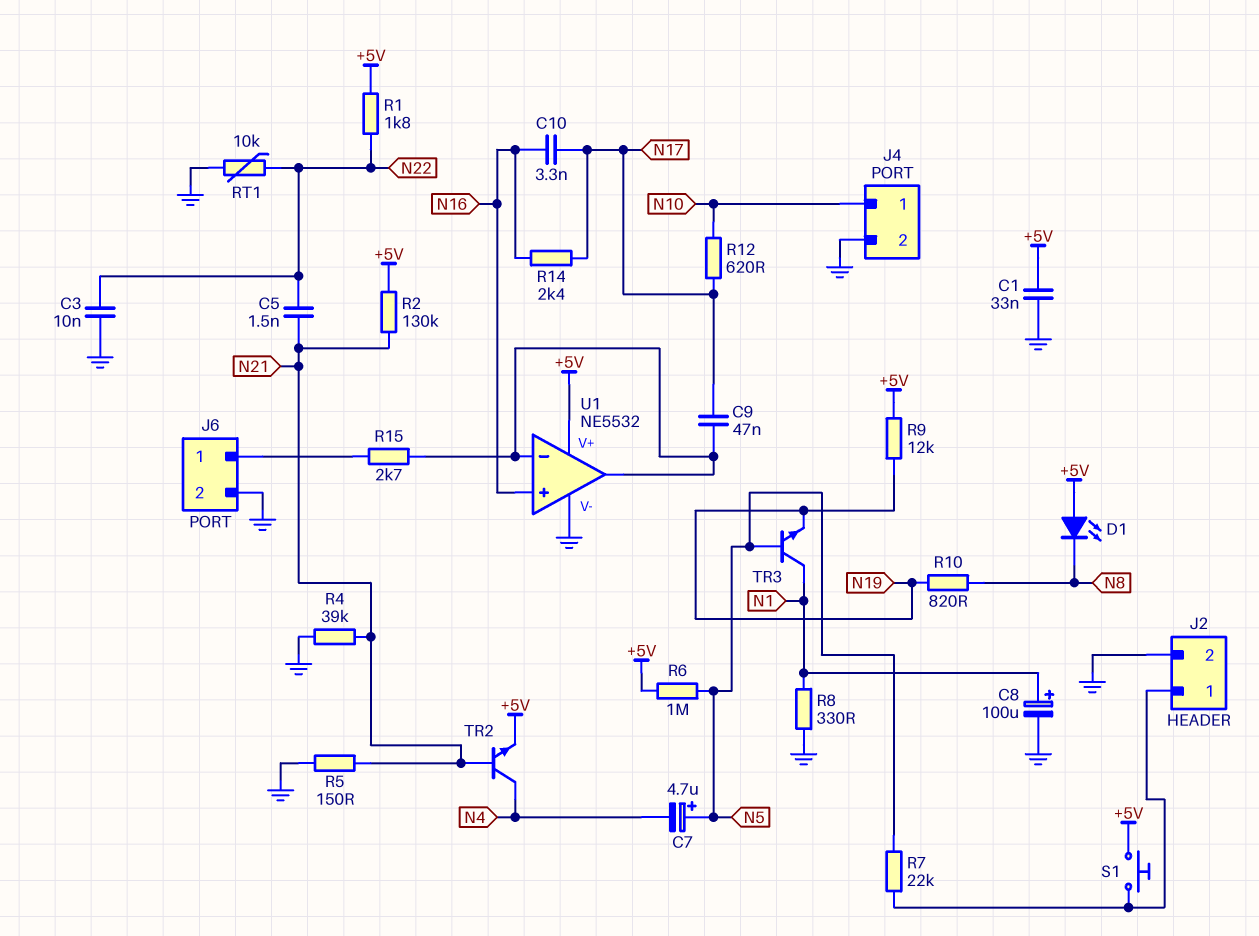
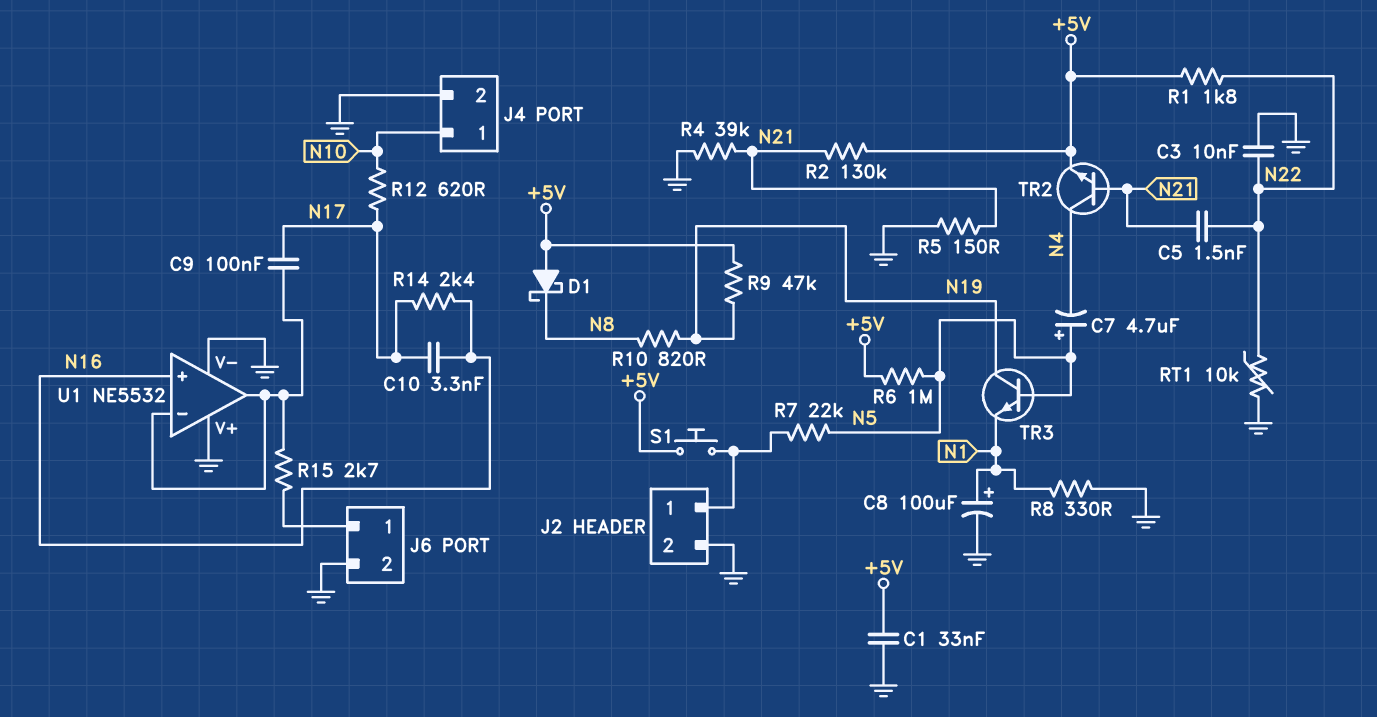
C9: 47nF (N17, U1/in-) -> 100nF (N17, U1/in-)
D1: LED (A +5V, K N8) -> schottky (A +5V, K N8)
R9: 12k (+5V, N19) -> 47k (+5V, N19)
TR3: NPN (B N5, C N1, E N19) -> NPN (B N5, C N19, E N1)
U1 pin V+: +5V -> GND

